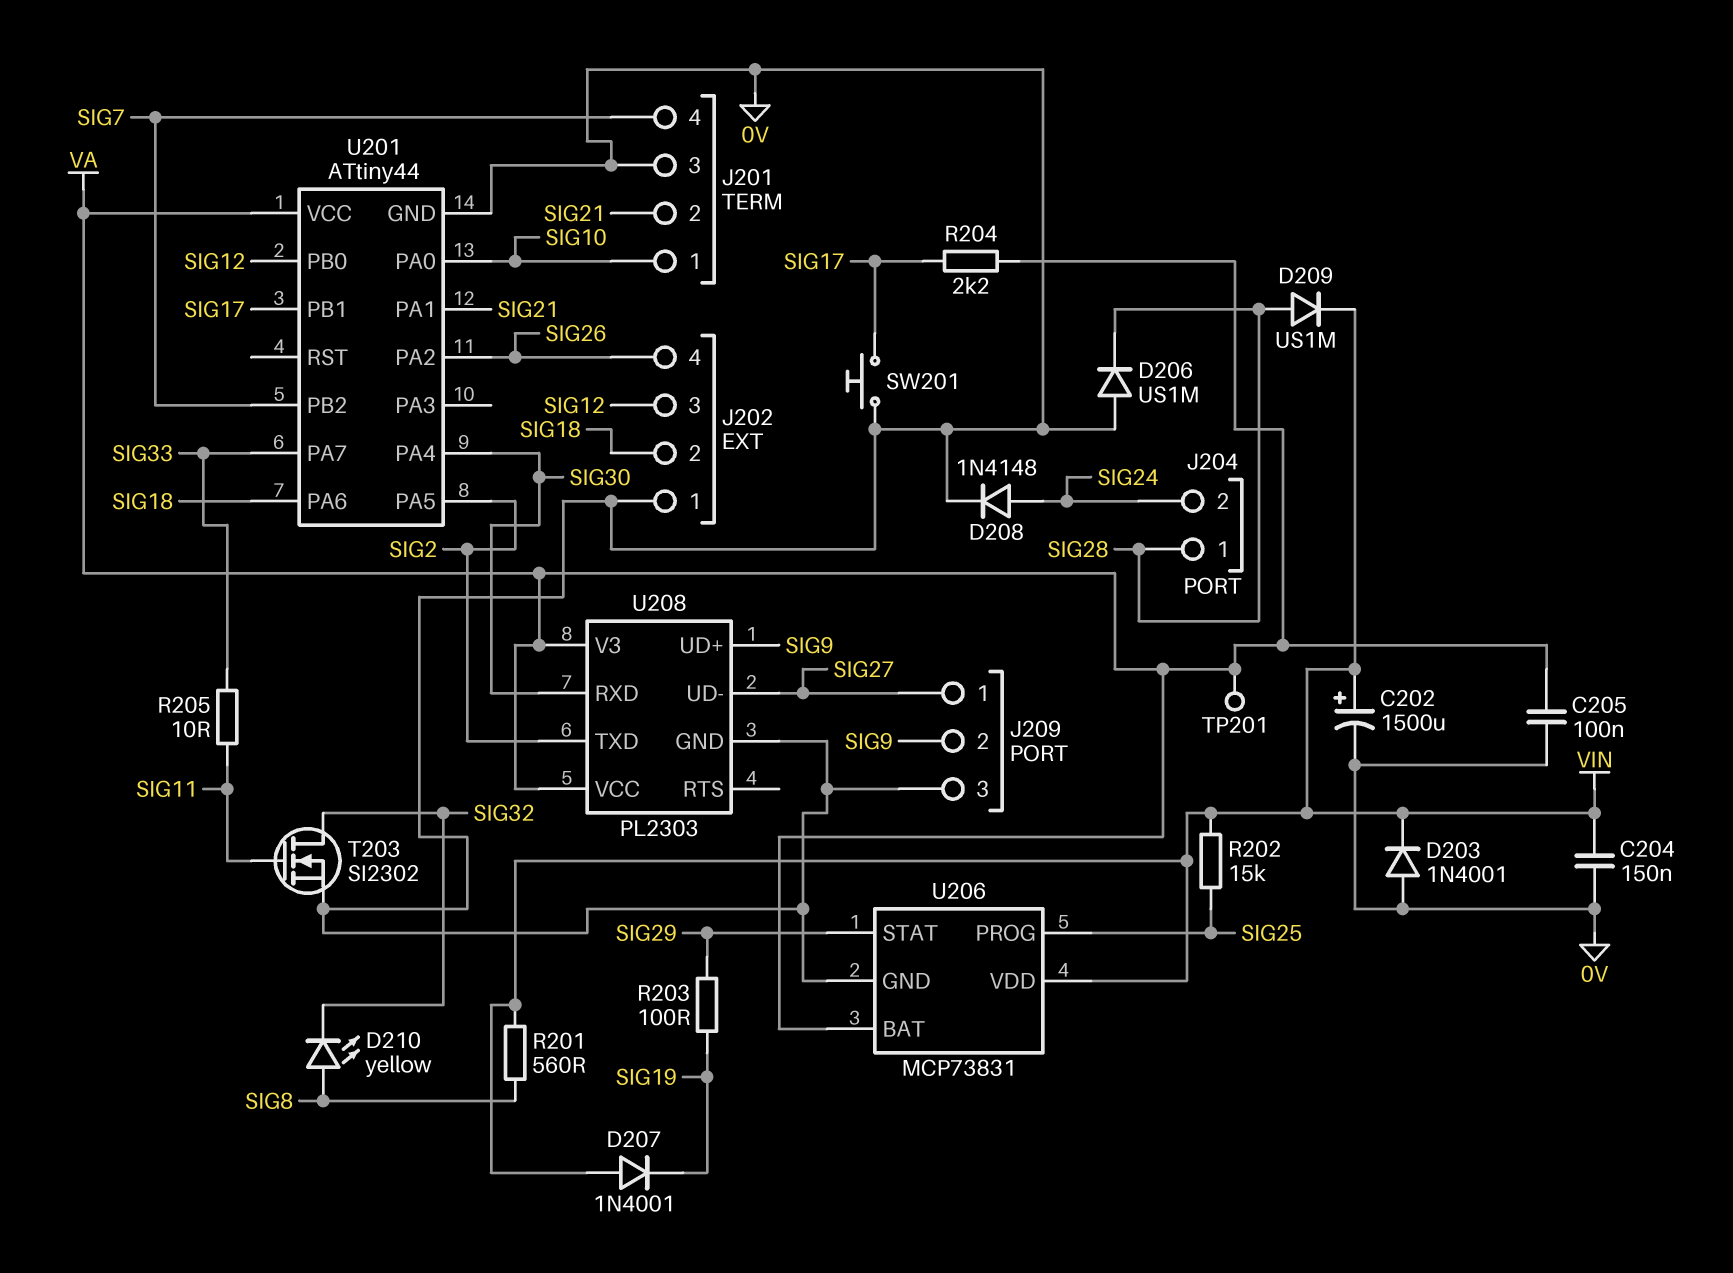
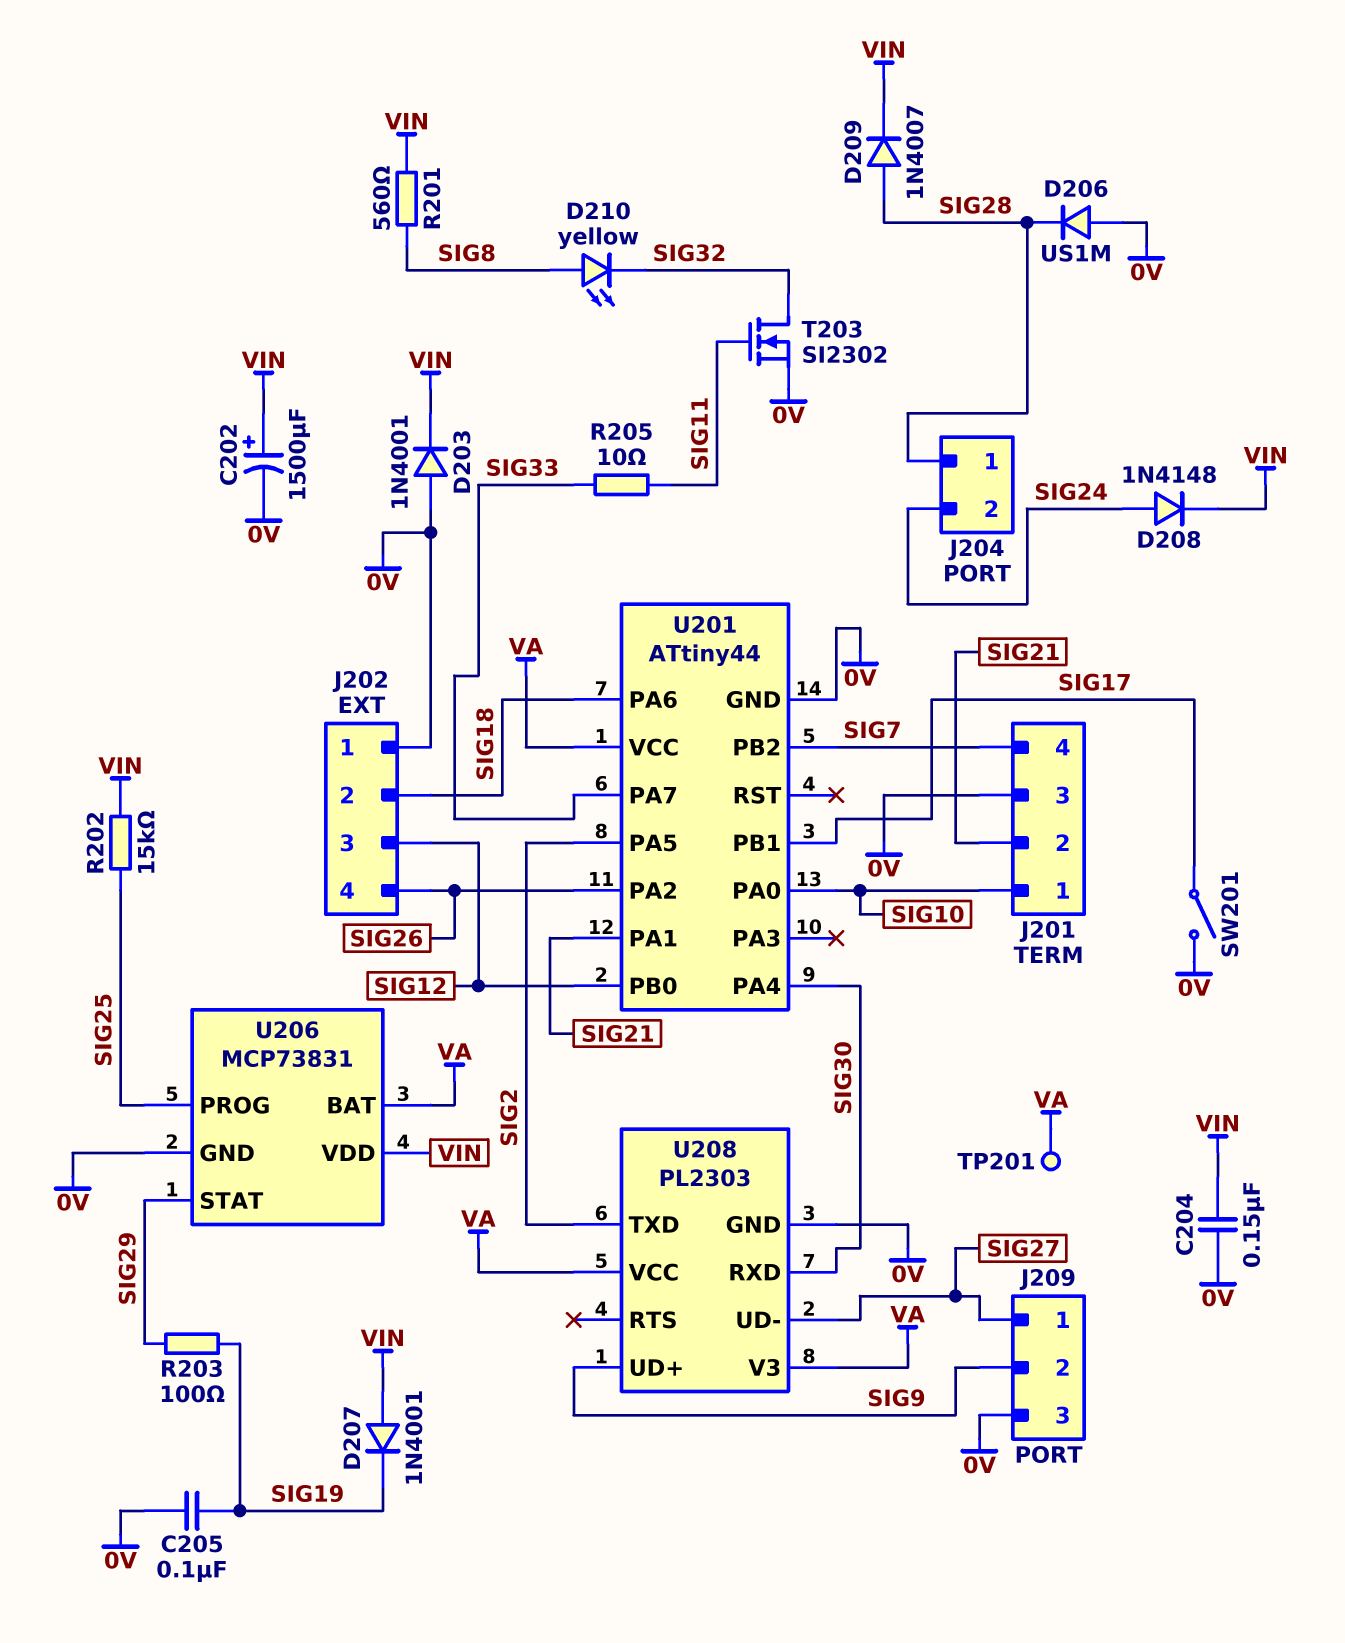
C205: 100nF (0V, VA) -> 100nF (0V, SIG19)
D208: diode 1N4148 (A SIG24, K 0V) -> diode 1N4148 (A SIG24, K VIN)
D209: diode US1M (A SIG28, K VIN) -> diode 1N4007 (A SIG28, K VIN)
R204: 2.2k (SIG17, VA) -> none
SW201: button (0V, SIG17) -> switch (0V, SIG17)

